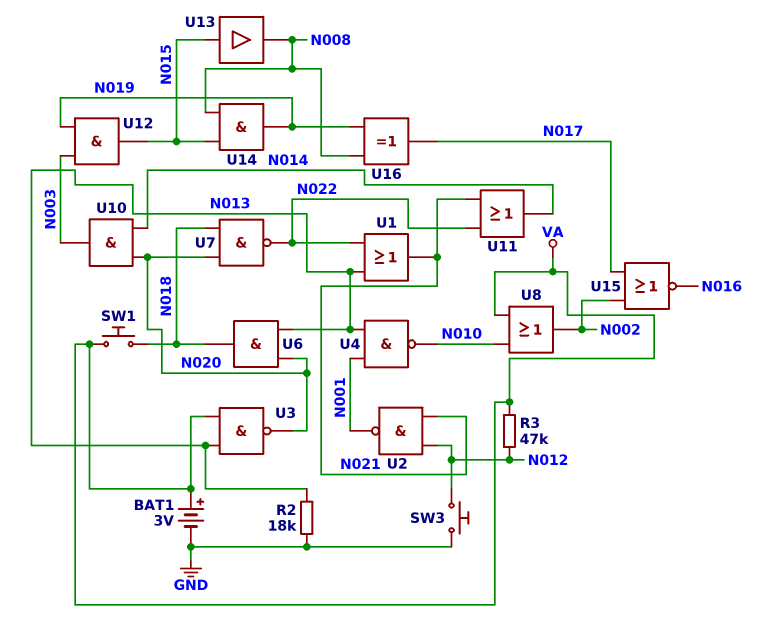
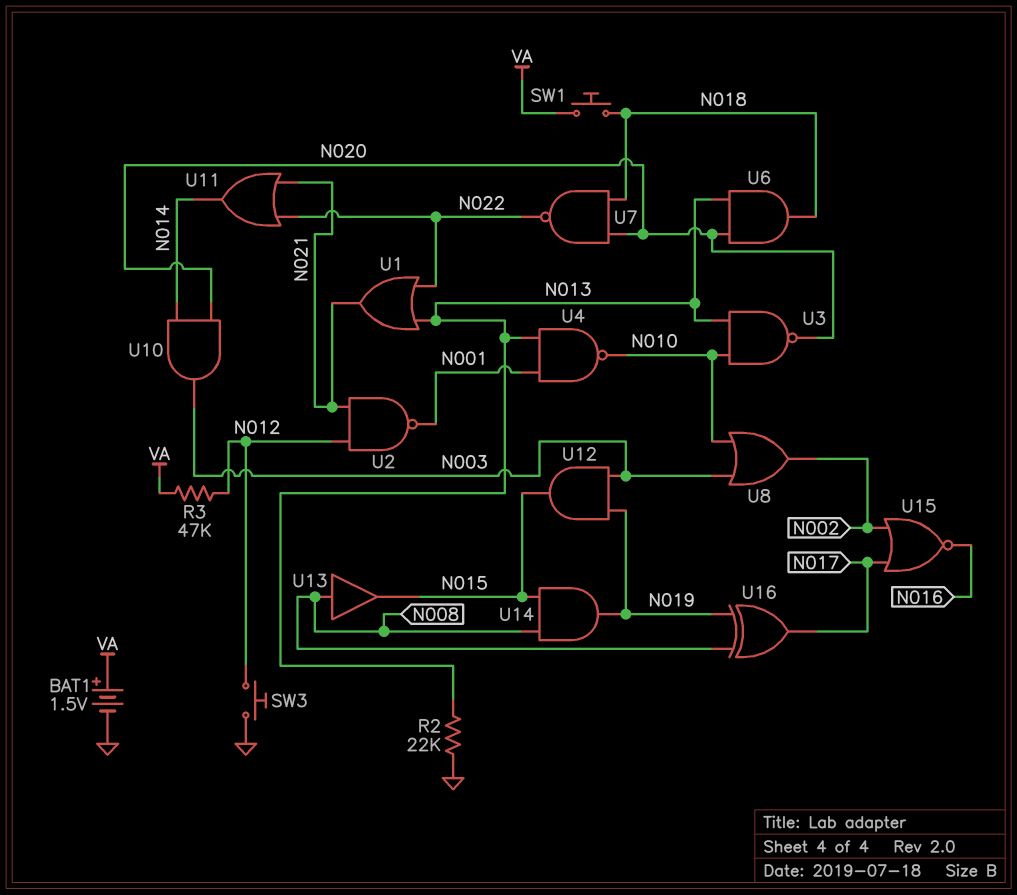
BAT1: 3V (plus VA, minus GND) -> 1.5V (plus VA, minus GND)
R2: 18k (GND, N013) -> 22k (GND, N013)
U3: NAND (in N013, in VA, out N020) -> NAND (in N010, in N013, out N020)
U8: OR (in N010, in VA, out N002) -> OR (in N003, in N010, out N002)
U13: buffer (in N015, out N008) -> buffer (in N008, out N015)

